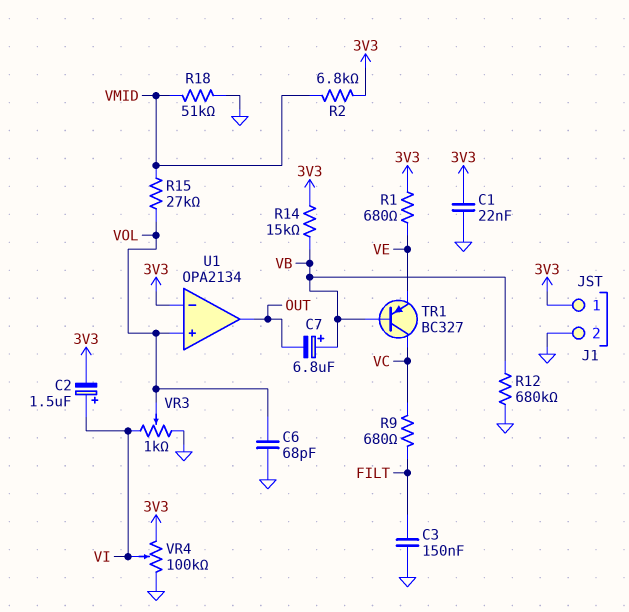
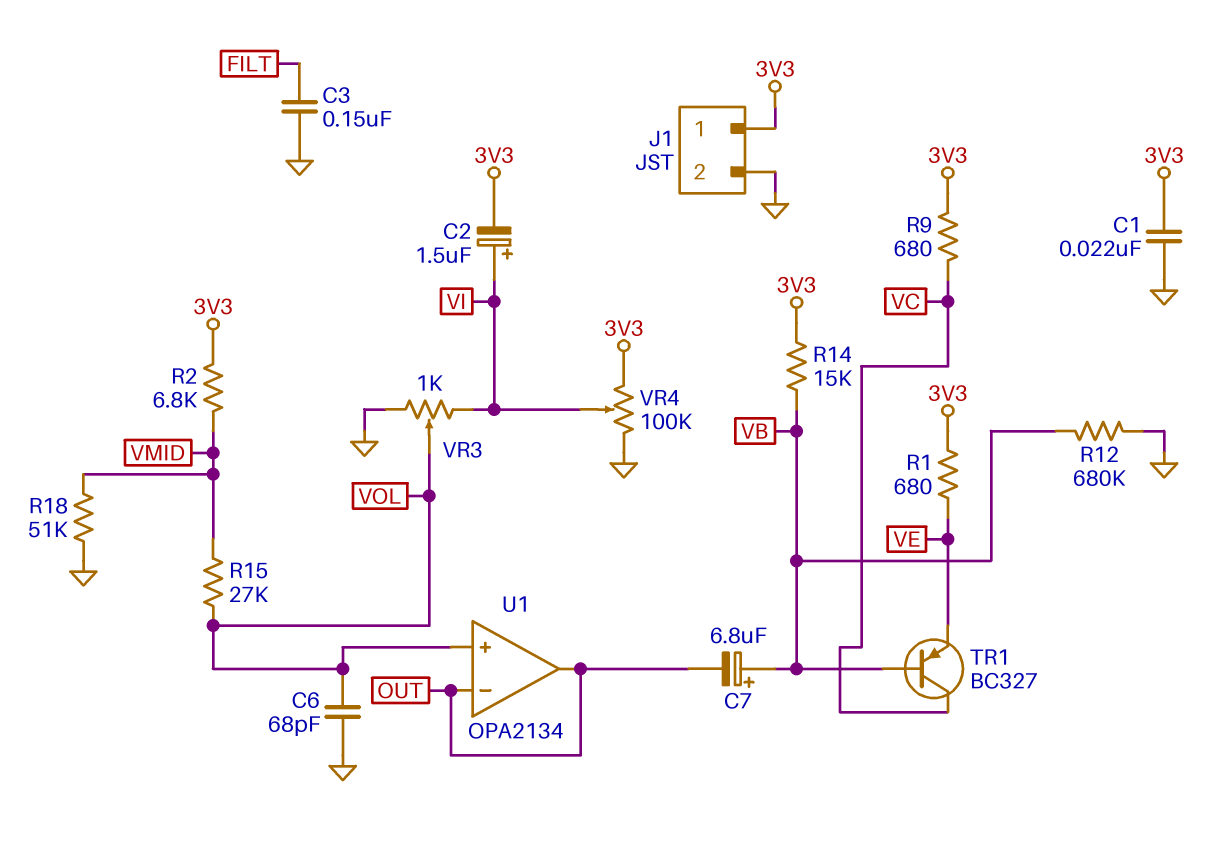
R9: 680 (FILT, VC) -> 680 (3V3, VC)
U1 pin in-: 3V3 -> OUT

